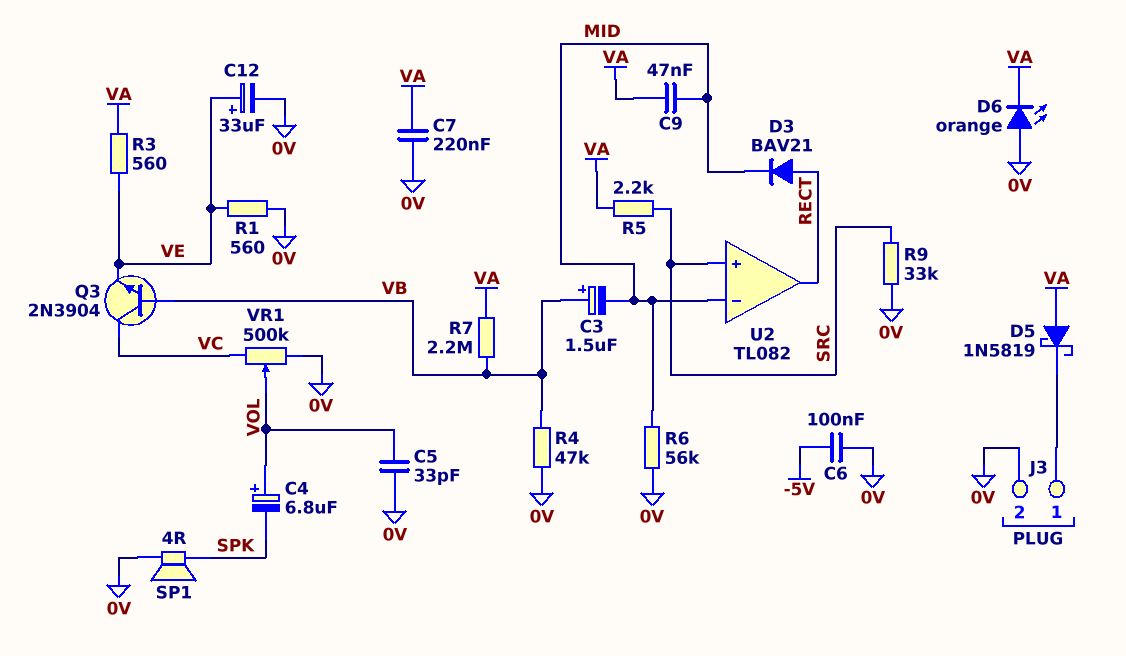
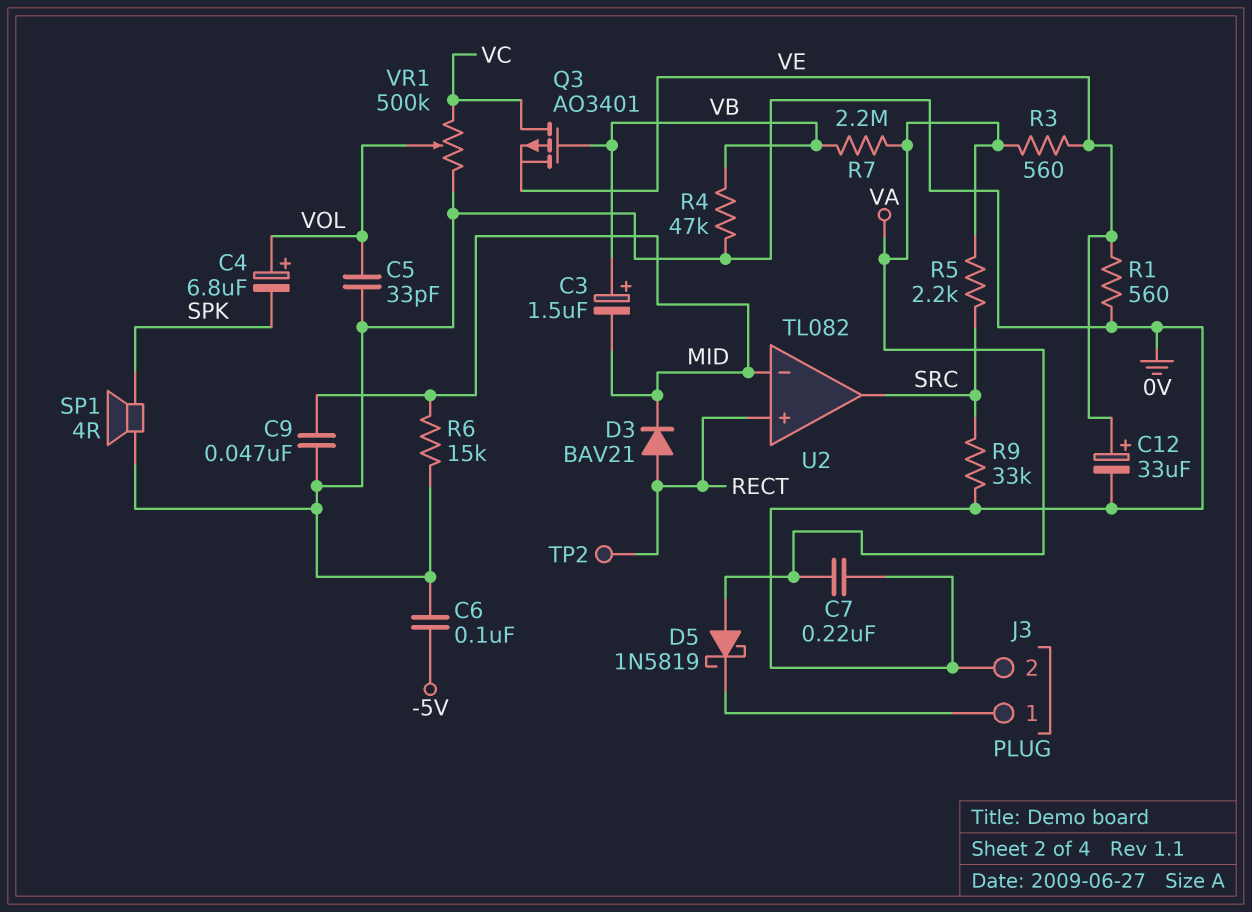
C9: 47nF (MID, VA) -> 47nF (0V, MID)
D6: LED orange (A 0V, K VA) -> none
Q3: NPN 2N3904 (B VB, C VC, E VE) -> PMOS AO3401 (G VB, D VC, S VE)
R6: 56k (0V, MID) -> 15k (0V, MID)
TP2: none -> test point (RECT)
U2 pin in+: SRC -> RECT
U2 pin out: RECT -> SRC

